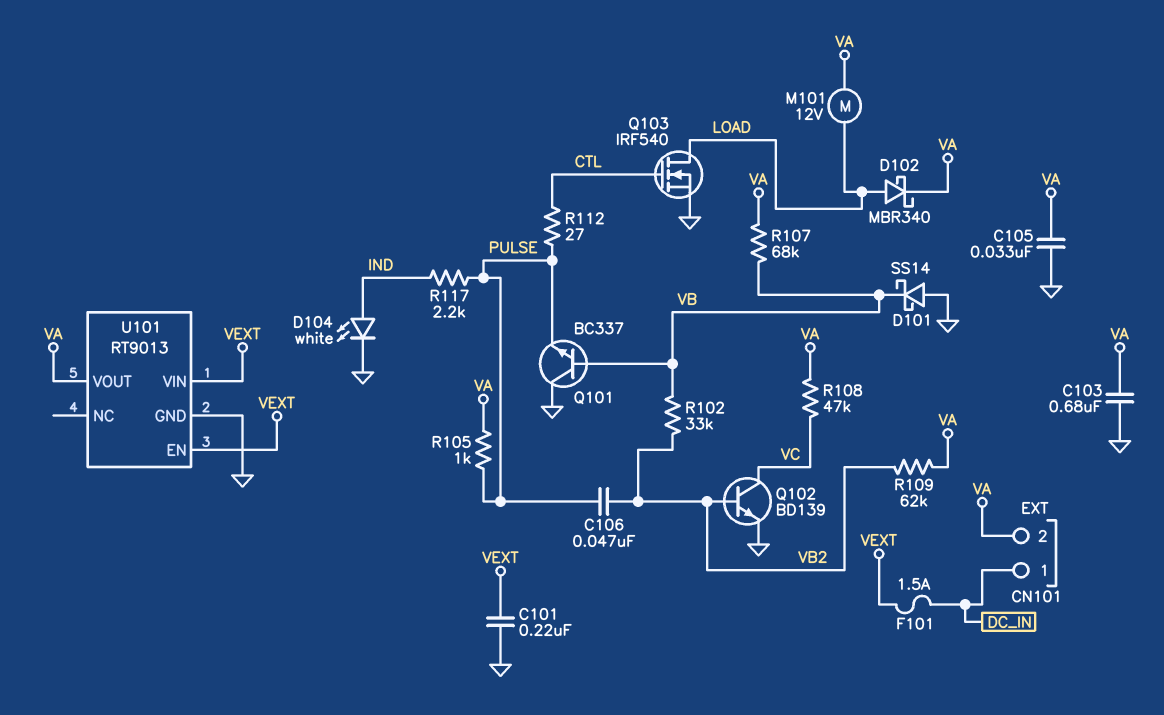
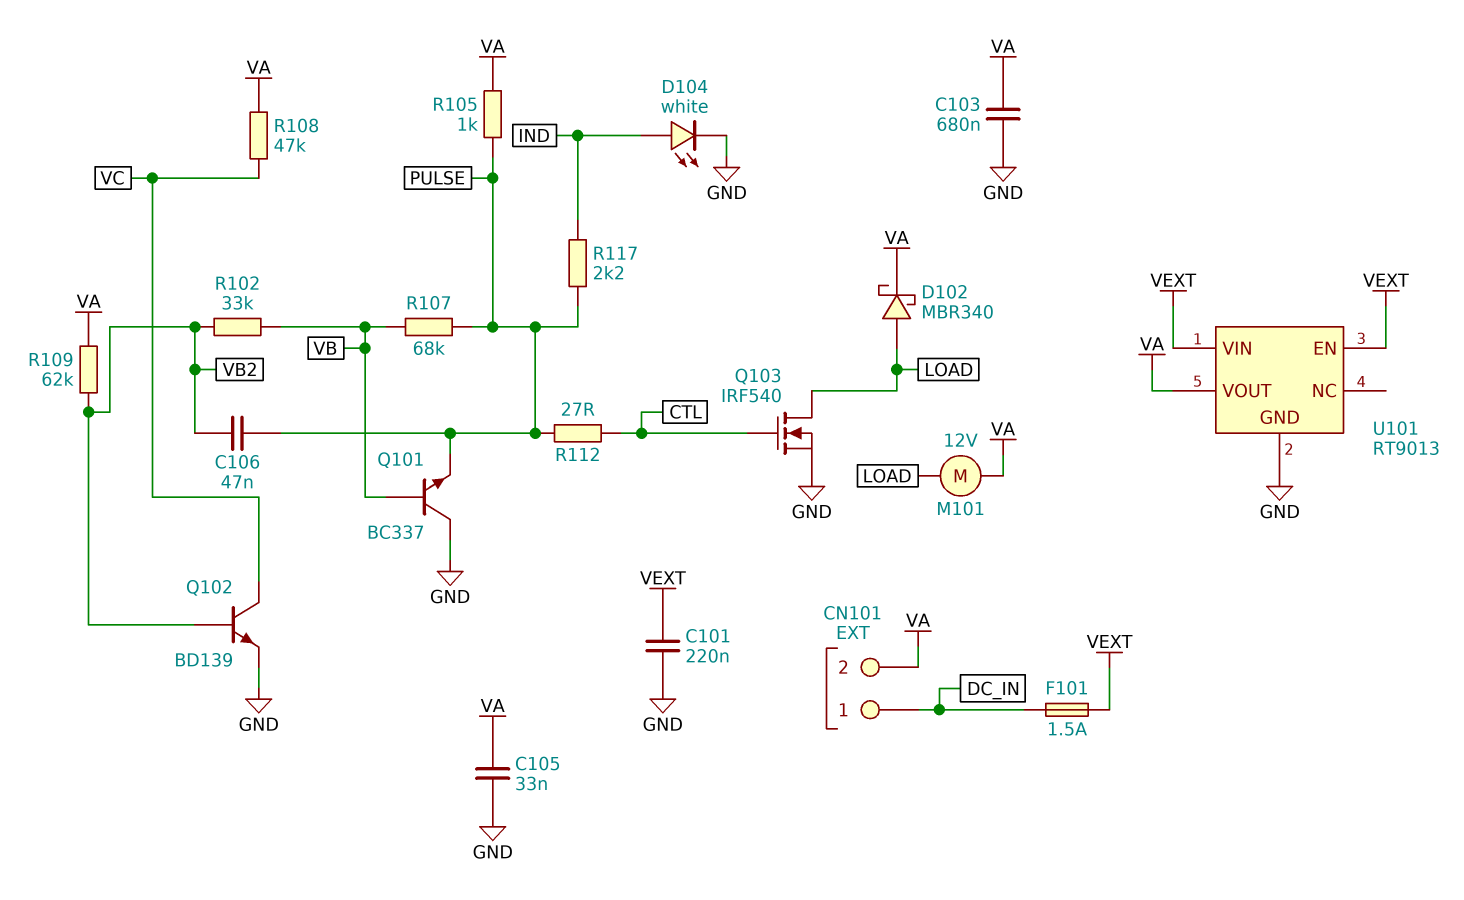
D101: schottky SS14 (A GND, K VB) -> none
R107: 68k (VA, VB) -> 68k (PULSE, VB)

